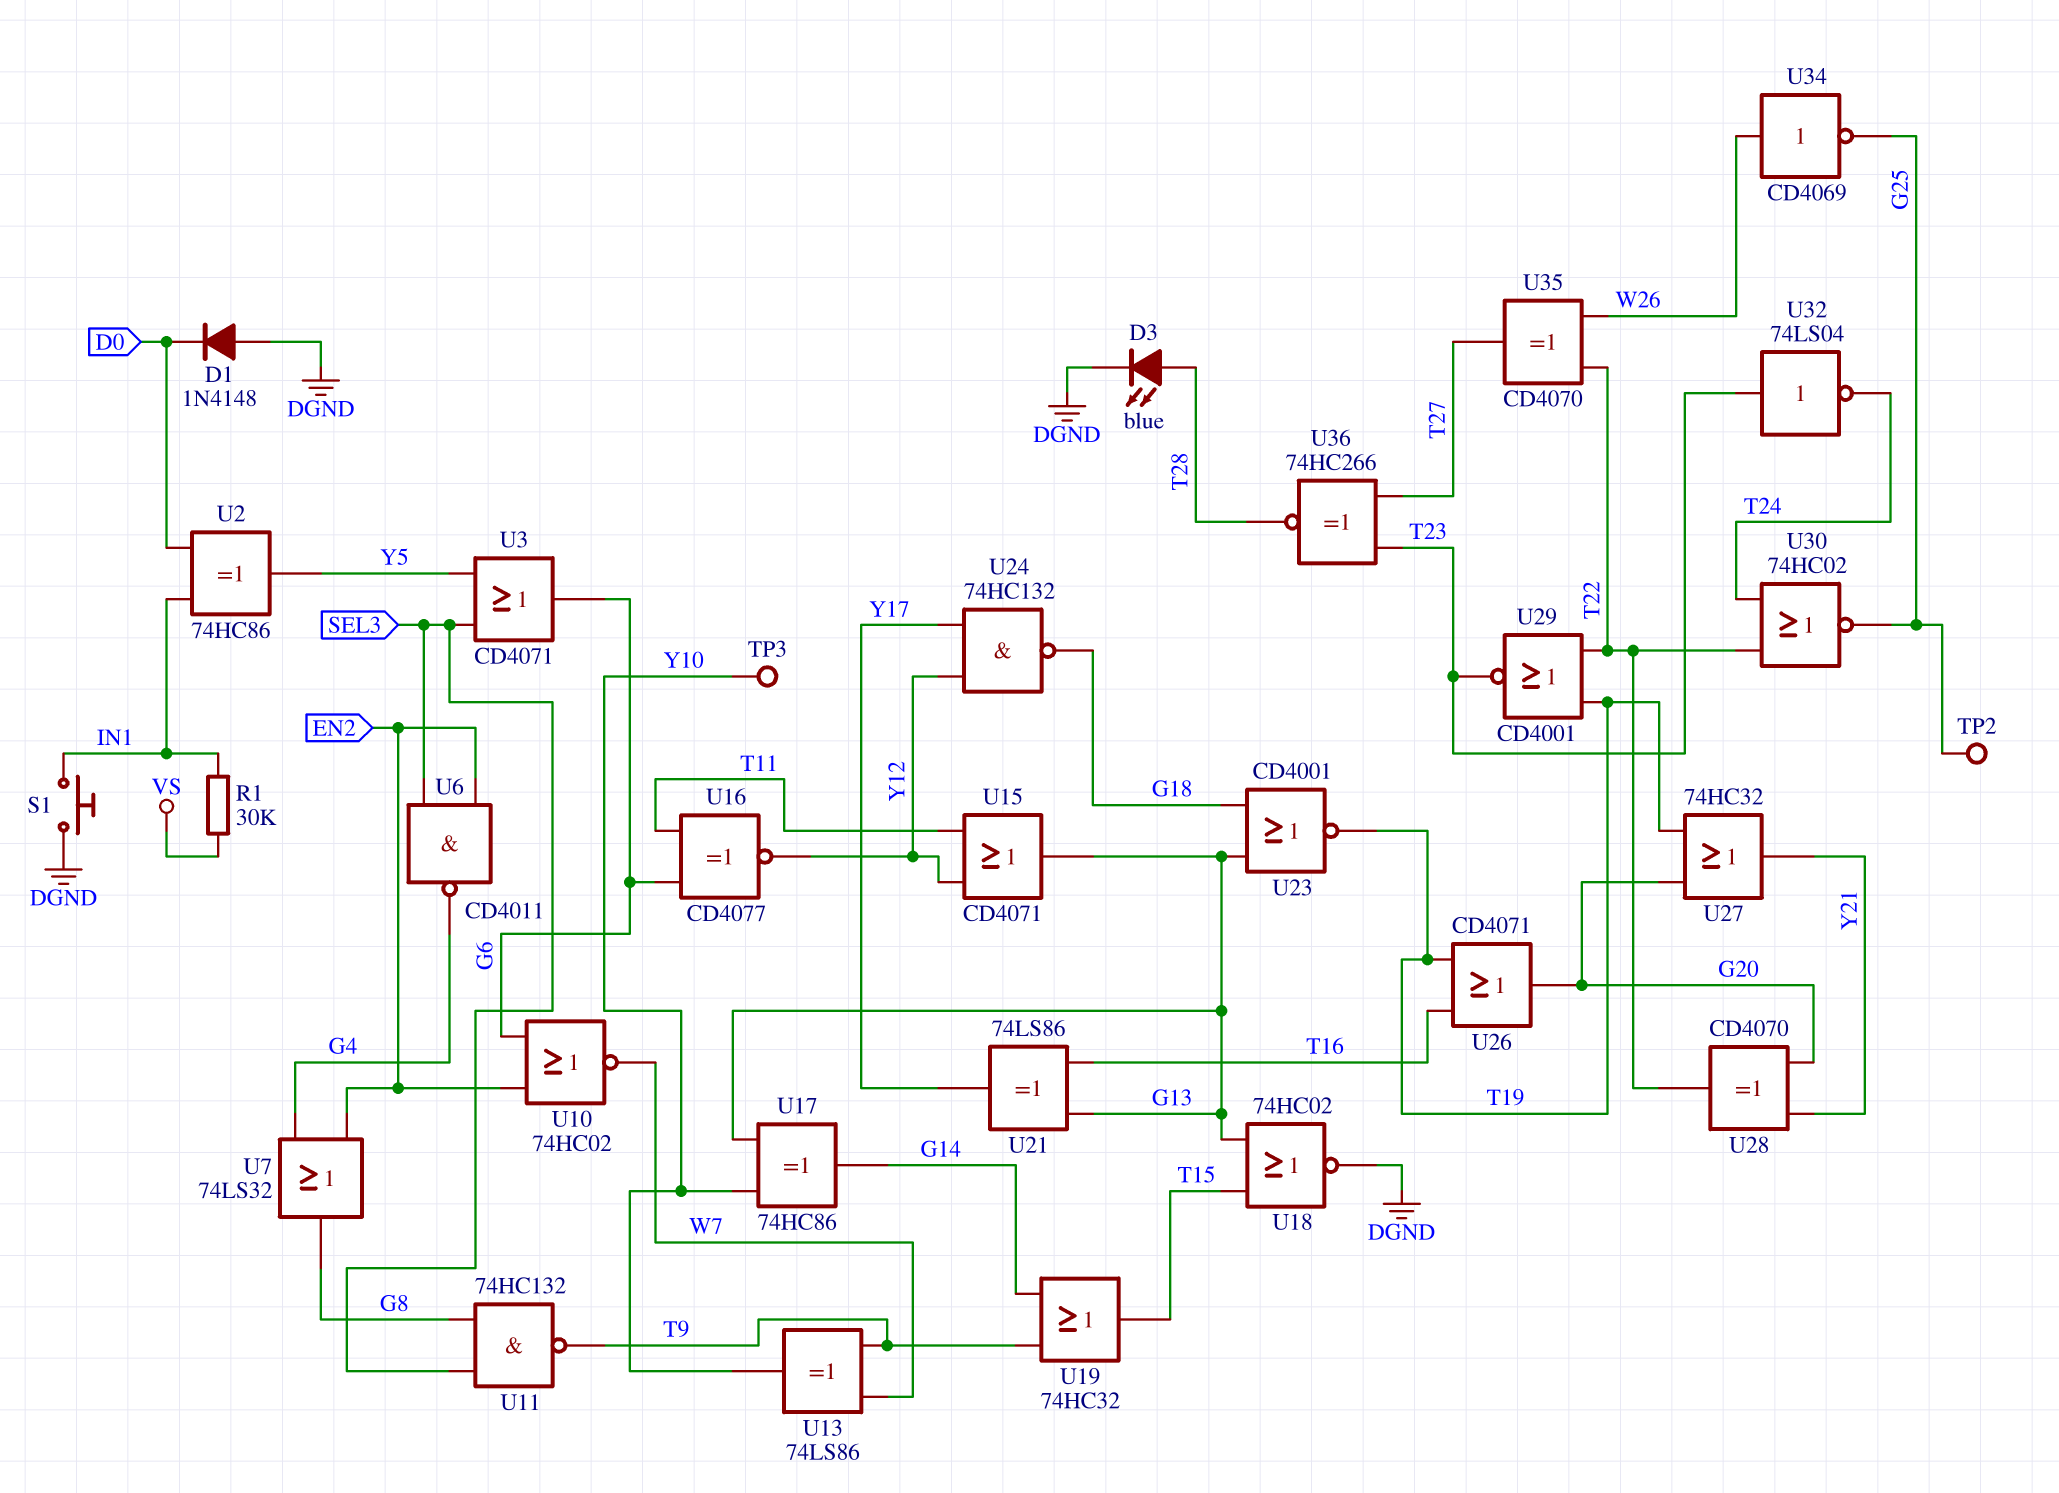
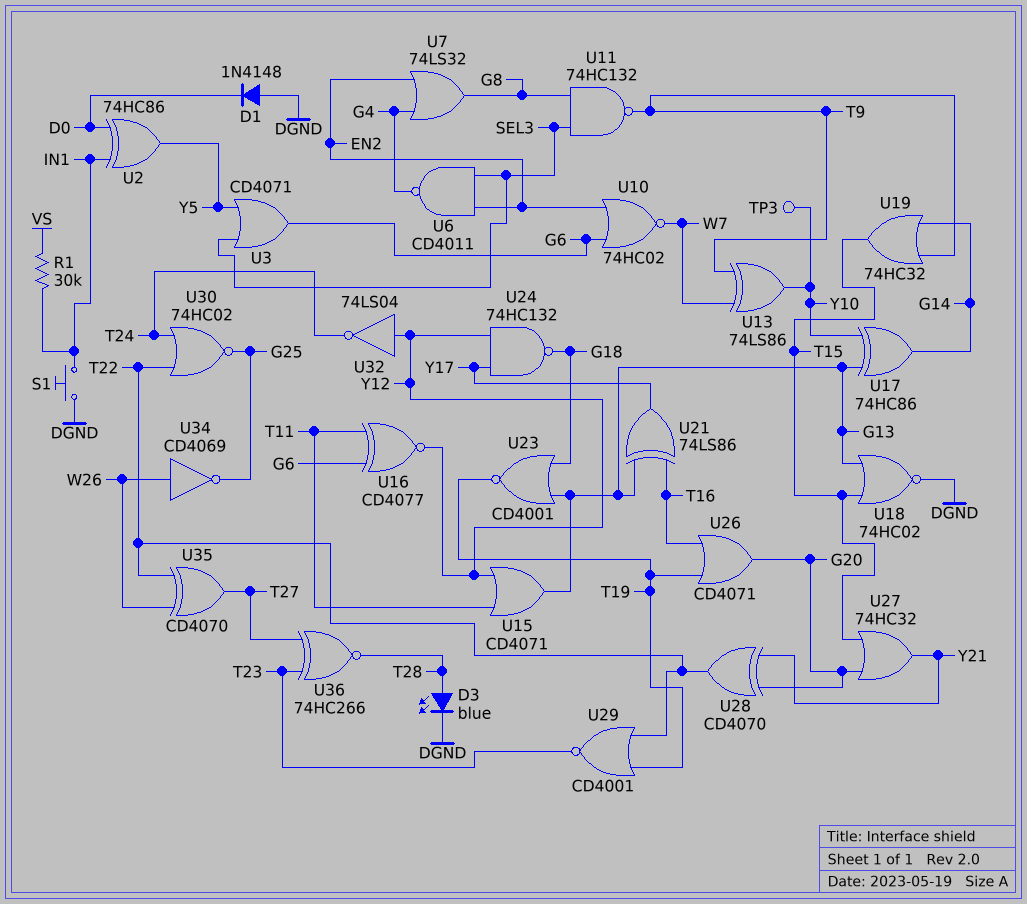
TP2: test point (G25) -> none
U27: OR 74HC32 (in G20, in T19, out Y21) -> OR 74HC32 (in G20, in T15, out Y21)
U32: NOT 74LS04 (in T23, out T24) -> NOT 74LS04 (in Y12, out T24)

